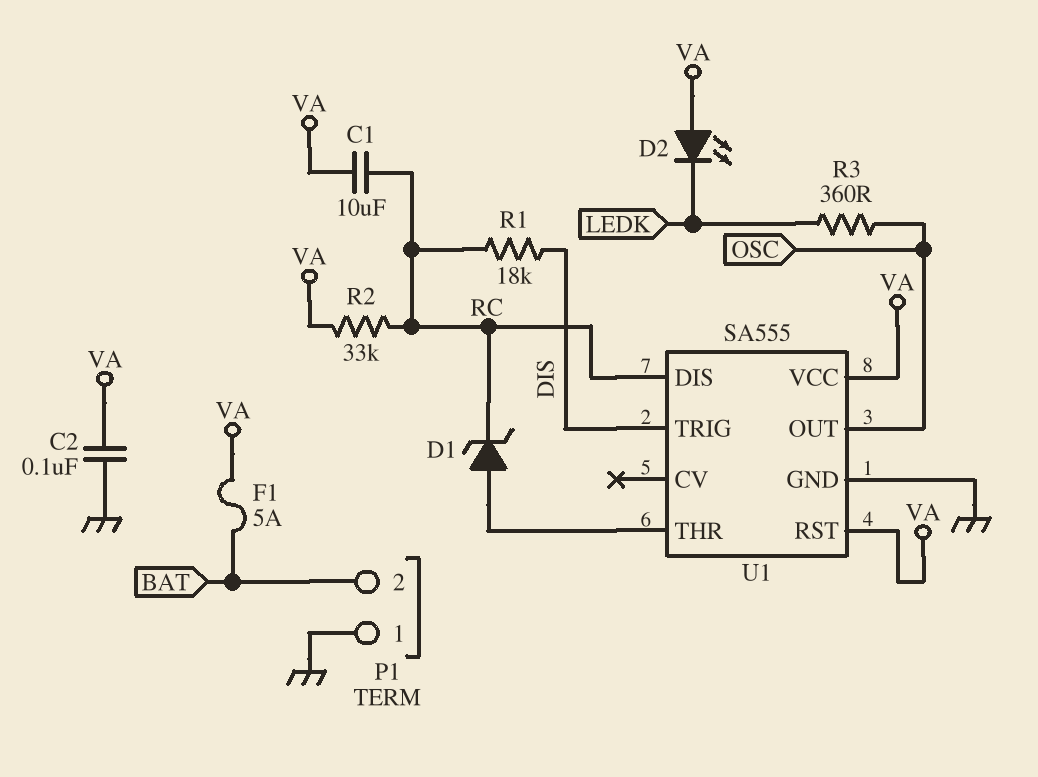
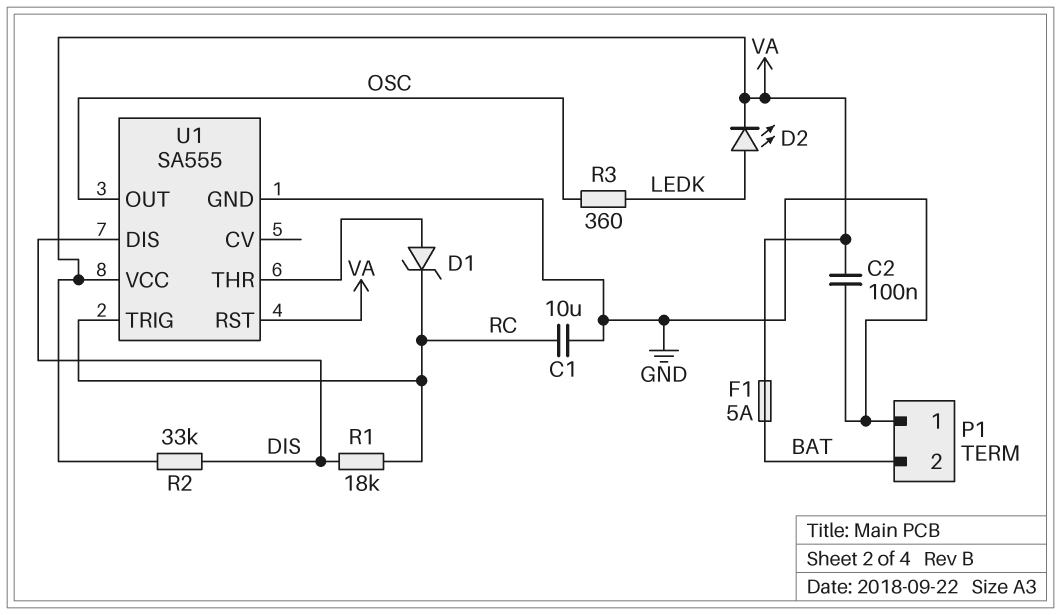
C1: 10uF (RC, VA) -> 10uF (GND, RC)
D2: LED (A VA, K LEDK) -> LED (A LEDK, K VA)
R2: 33k (RC, VA) -> 33k (DIS, VA)
U1 pin DIS: RC -> DIS
U1 pin TRIG: DIS -> RC

